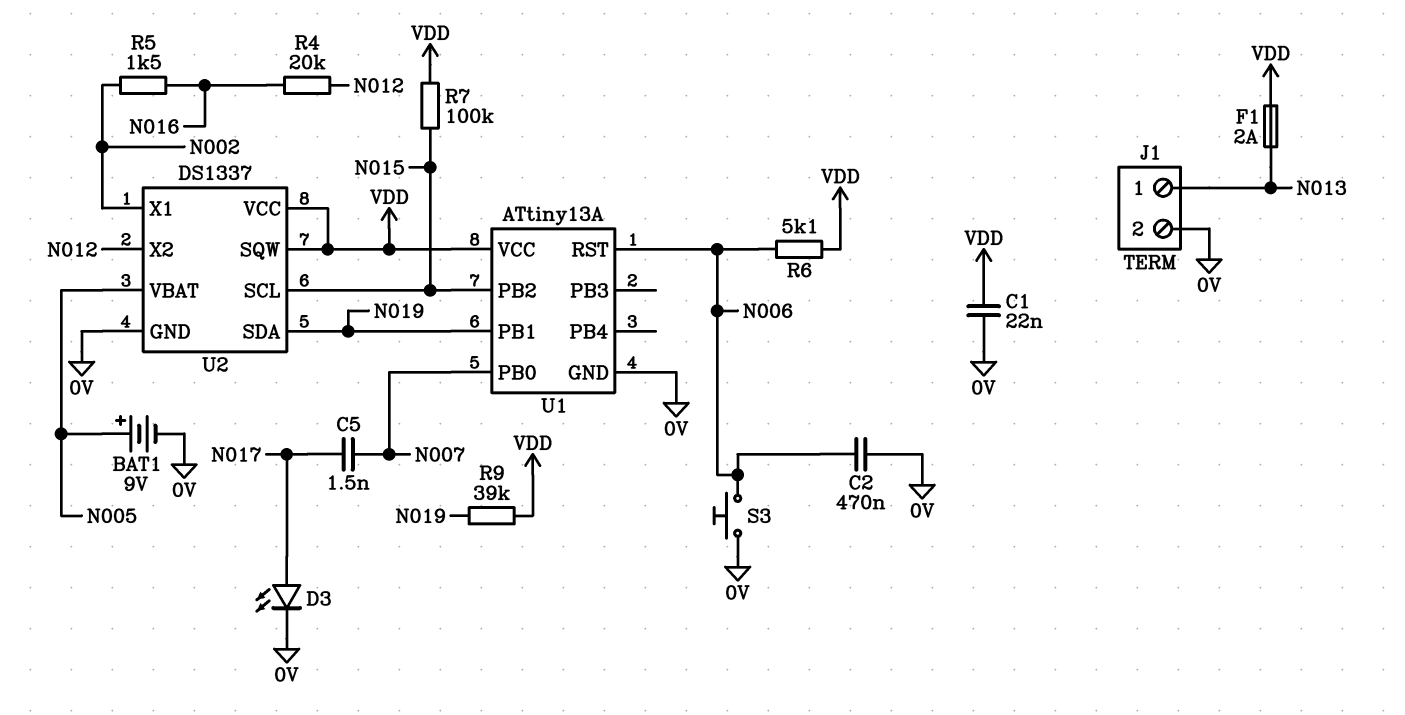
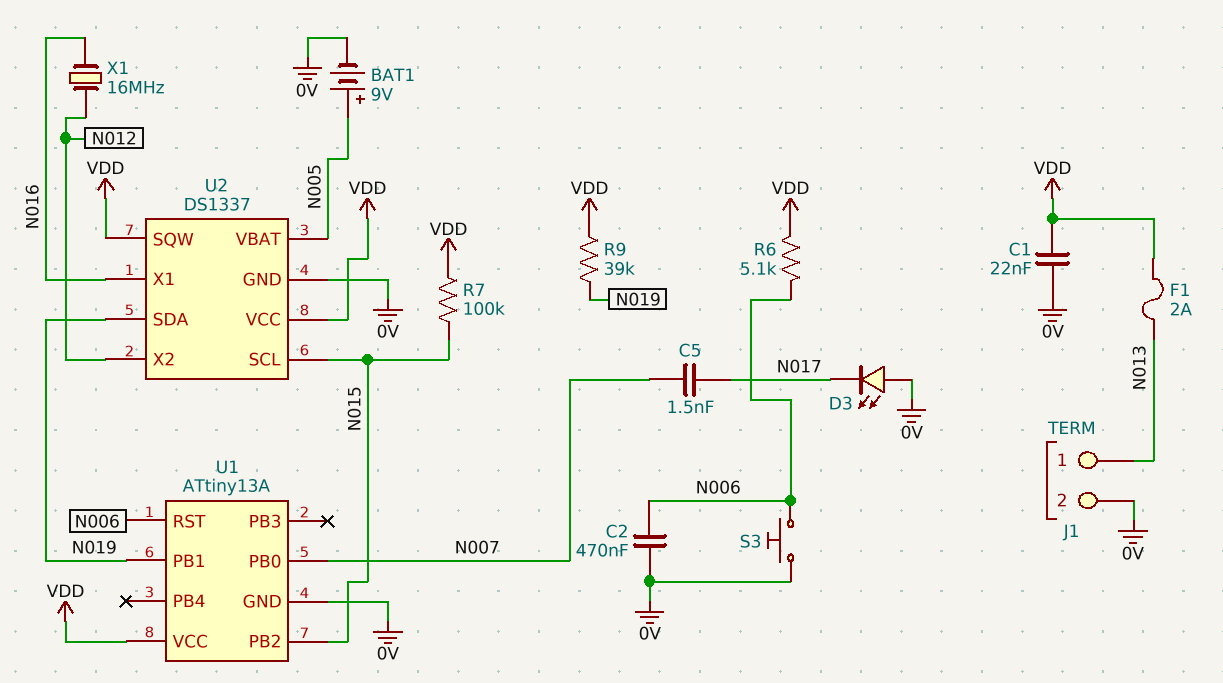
D3: LED (A N017, K 0V) -> LED (A 0V, K N017)
R4: 20k (N012, N016) -> none
R5: 1.5k (N002, N016) -> none
U2 pin X1: N002 -> N016
X1: none -> 16MHz (N012, N016)

